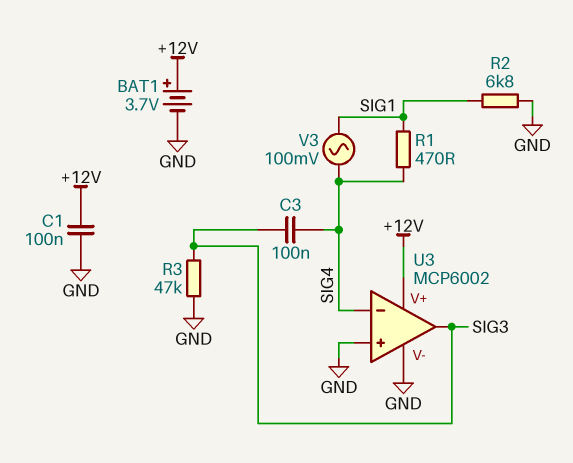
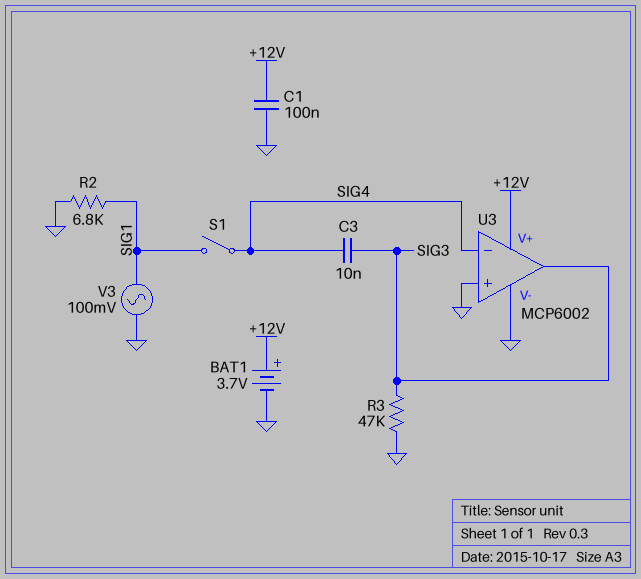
C3: 100nF (SIG3, SIG4) -> 10nF (SIG3, SIG4)
R1: 470 (SIG1, SIG4) -> none
S1: none -> switch (SIG1, SIG4)
V3: AC 100mV (SIG1, SIG4) -> AC 100mV (GND, SIG1)

